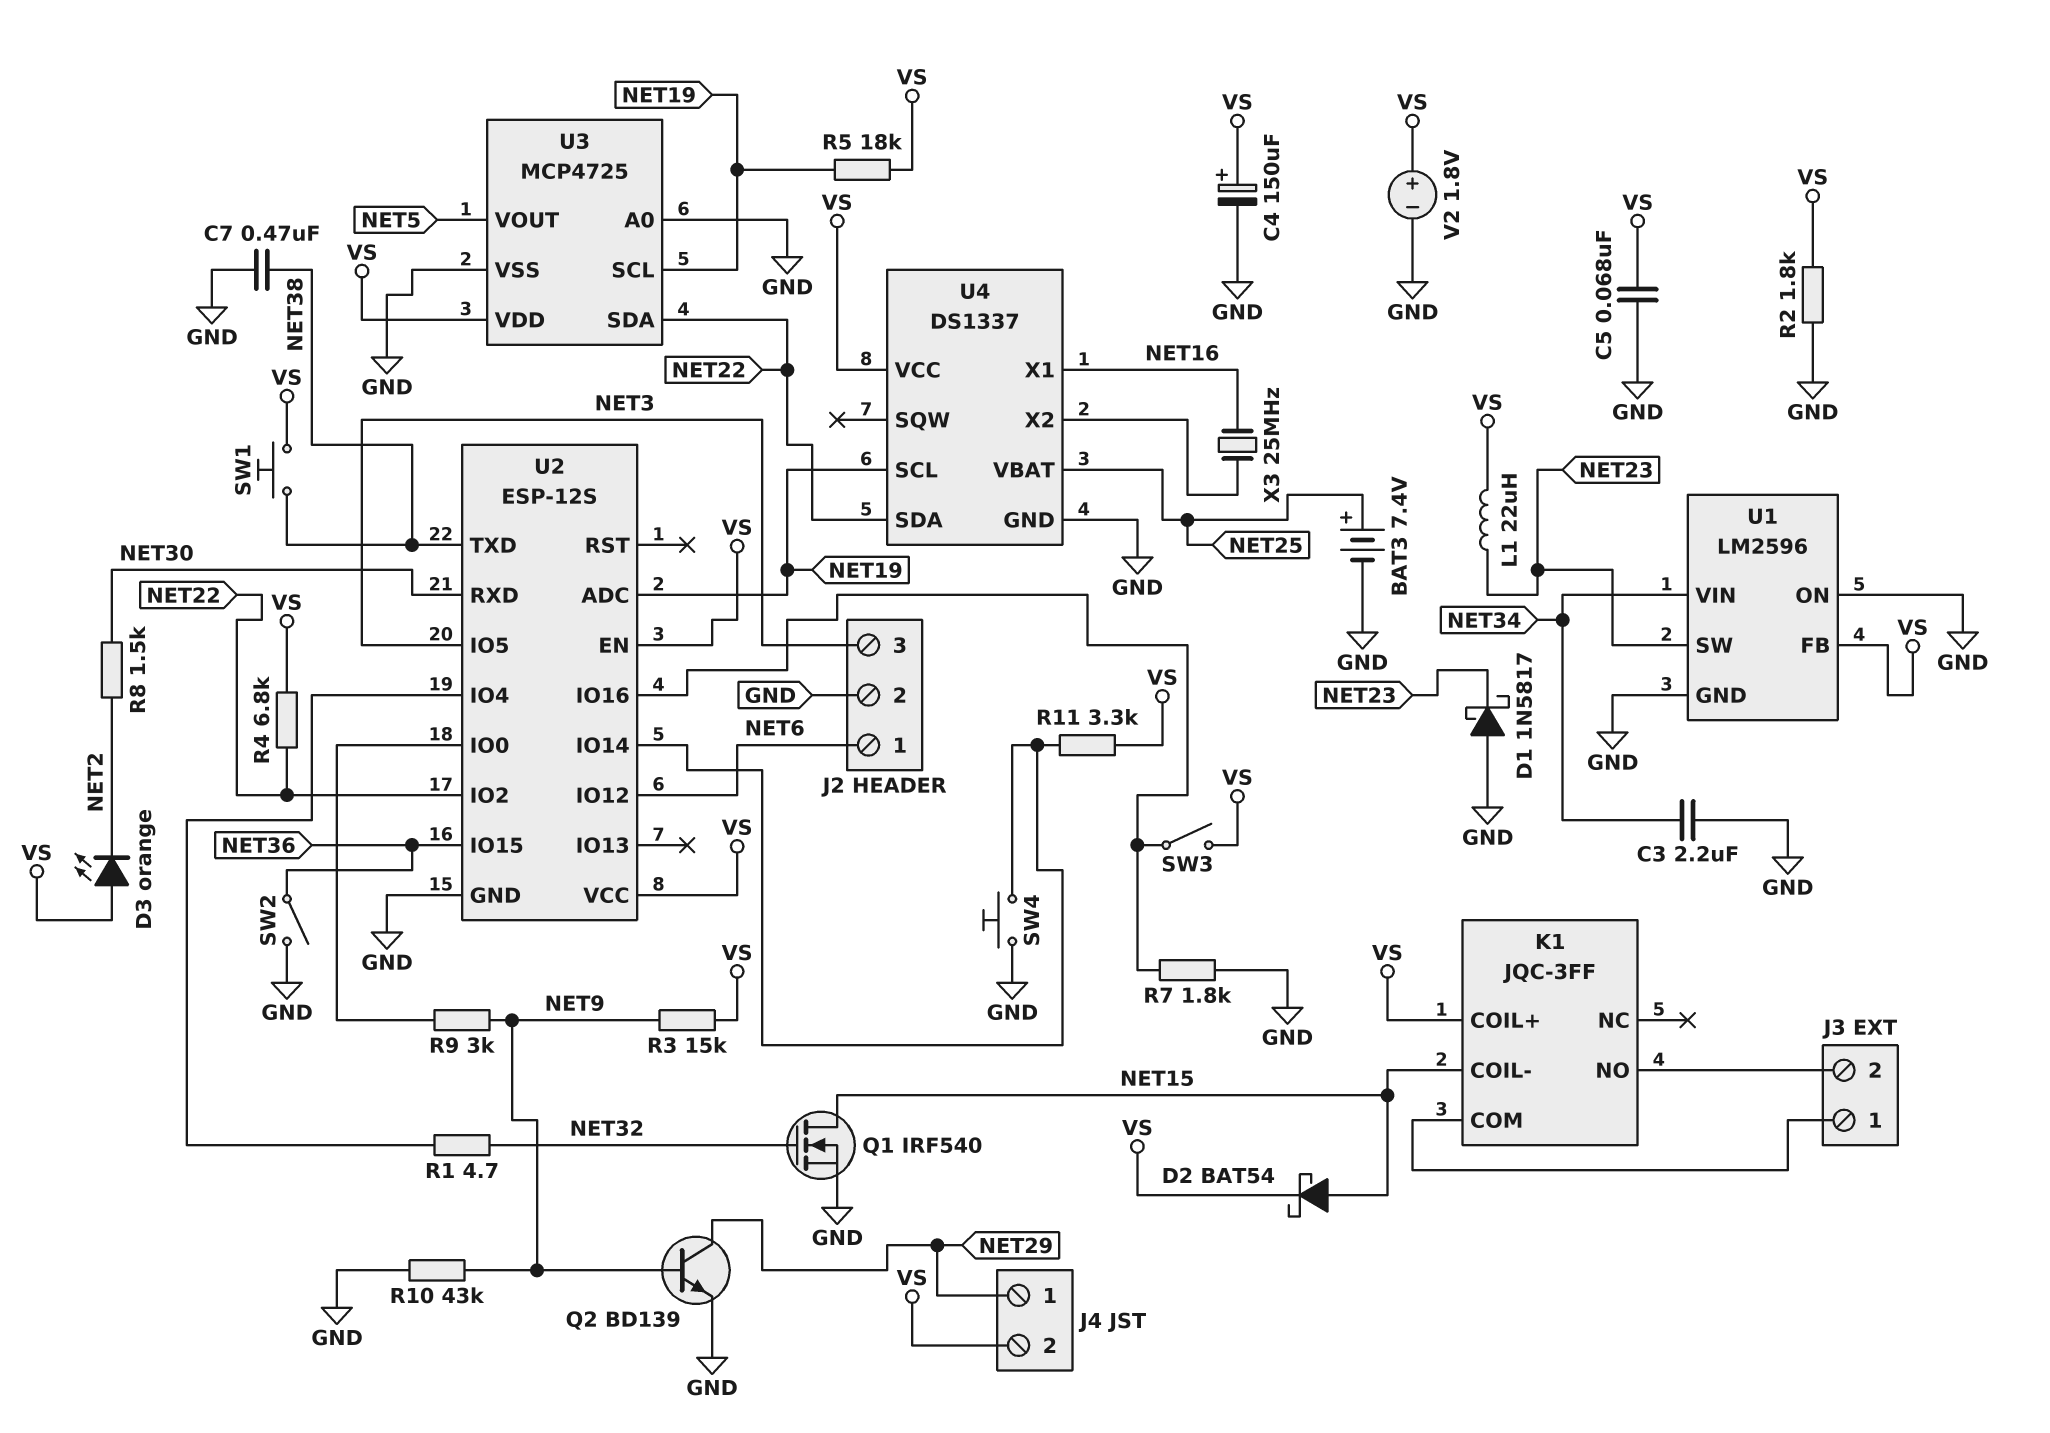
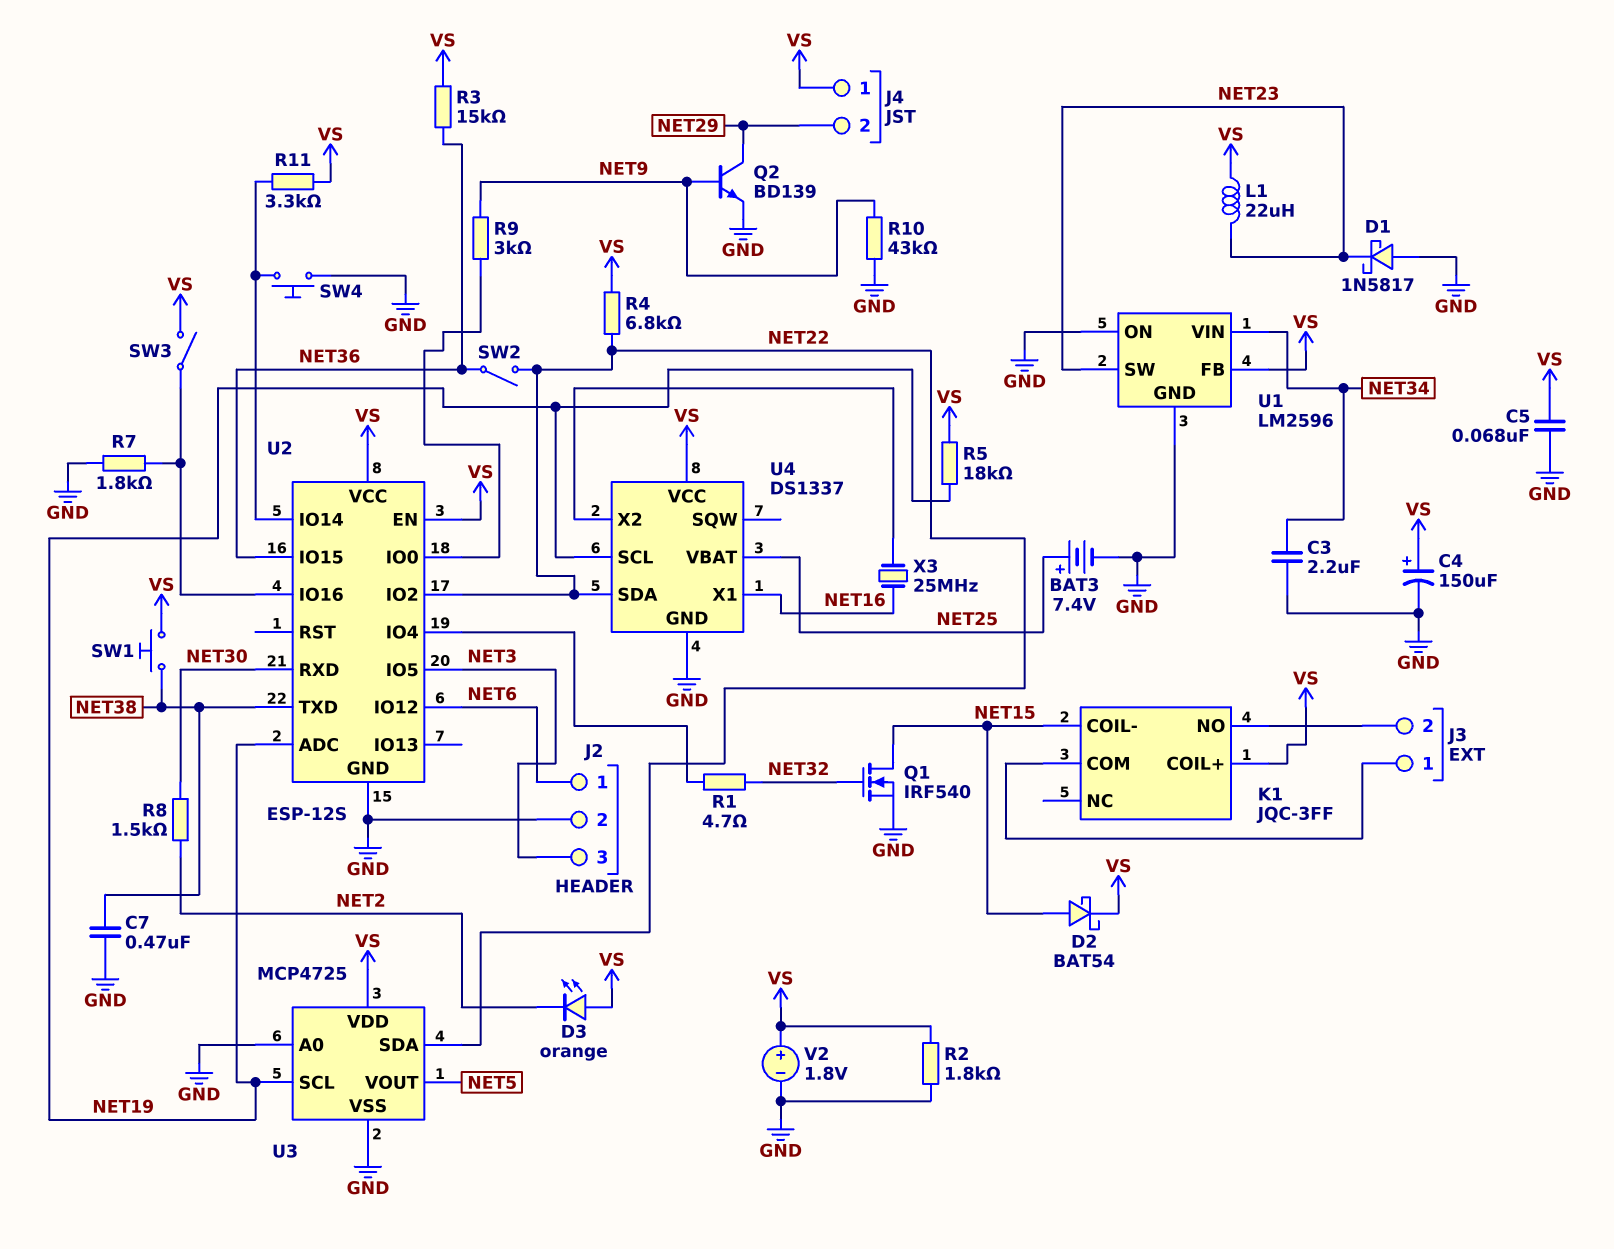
J4 pin 1: NET29 -> VS
J4 pin 2: VS -> NET29
R3: 15k (NET9, VS) -> 15k (NET36, VS)
SW2: switch (GND, NET36) -> switch (NET22, NET36)

